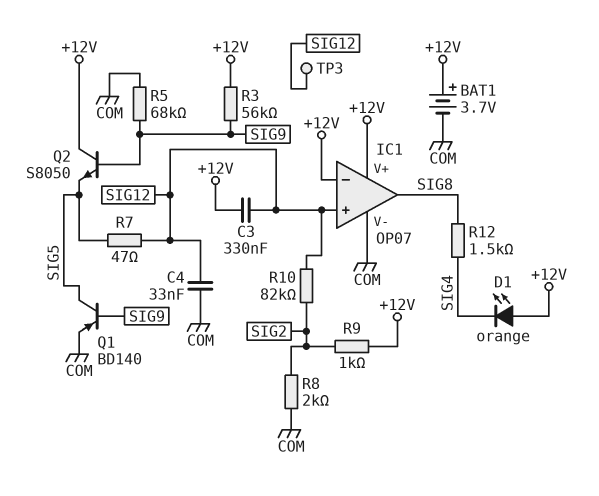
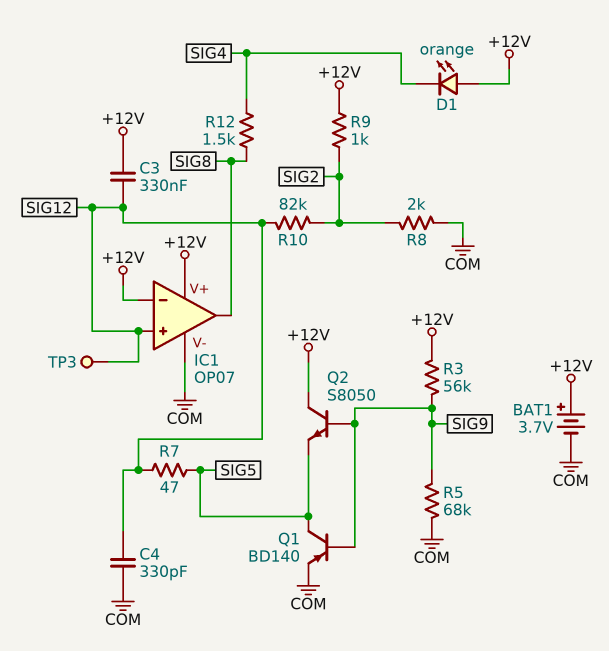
C4: 33nF (COM, SIG12) -> 330pF (COM, SIG12)

